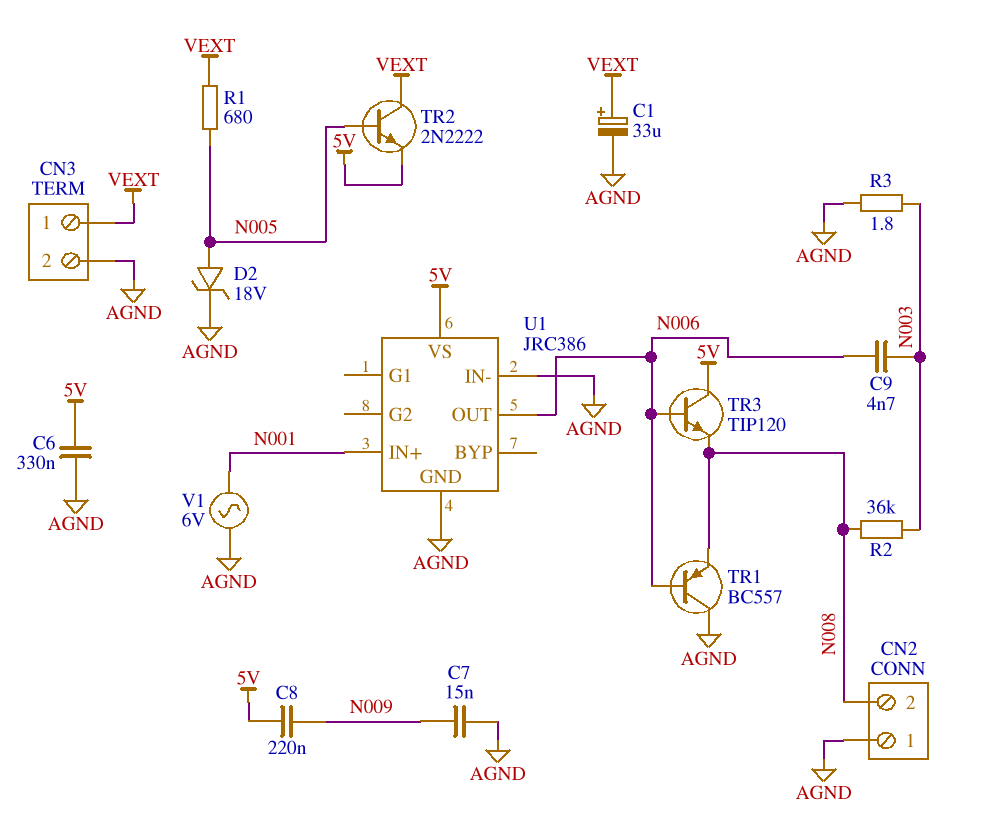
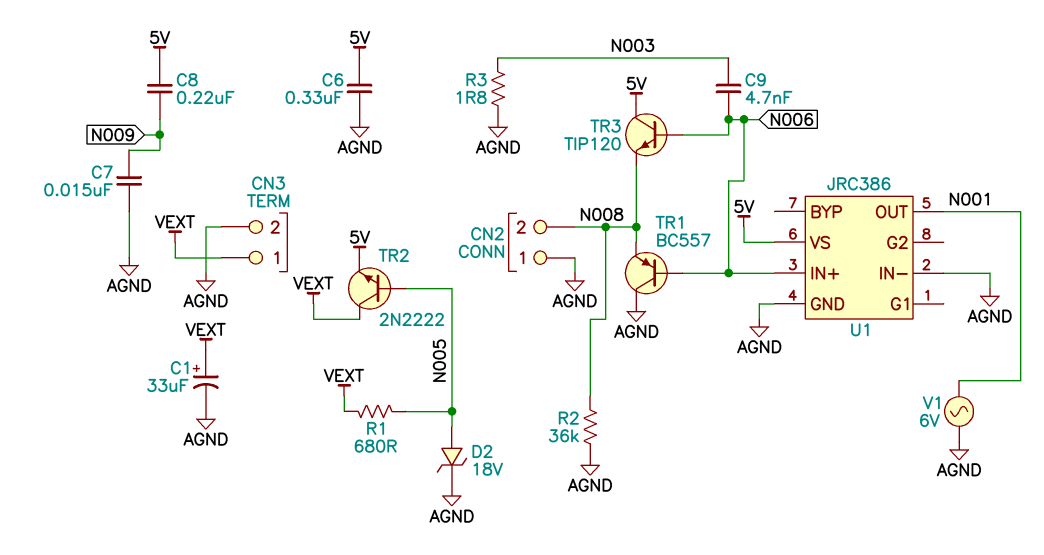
R2: 36k (N003, N008) -> 36k (AGND, N008)
U1 pin IN+: N001 -> N006
U1 pin OUT: N006 -> N001

